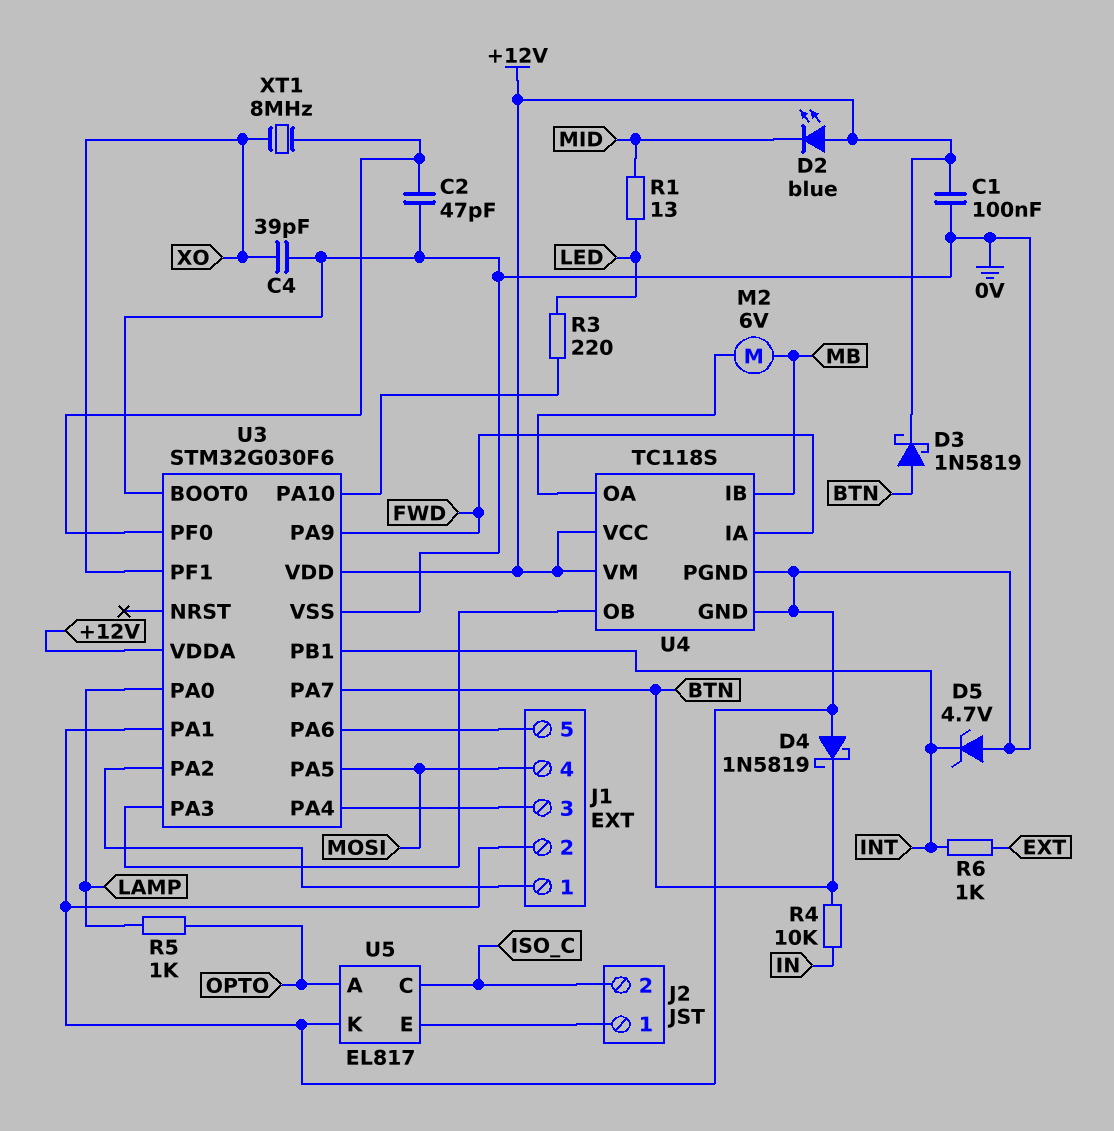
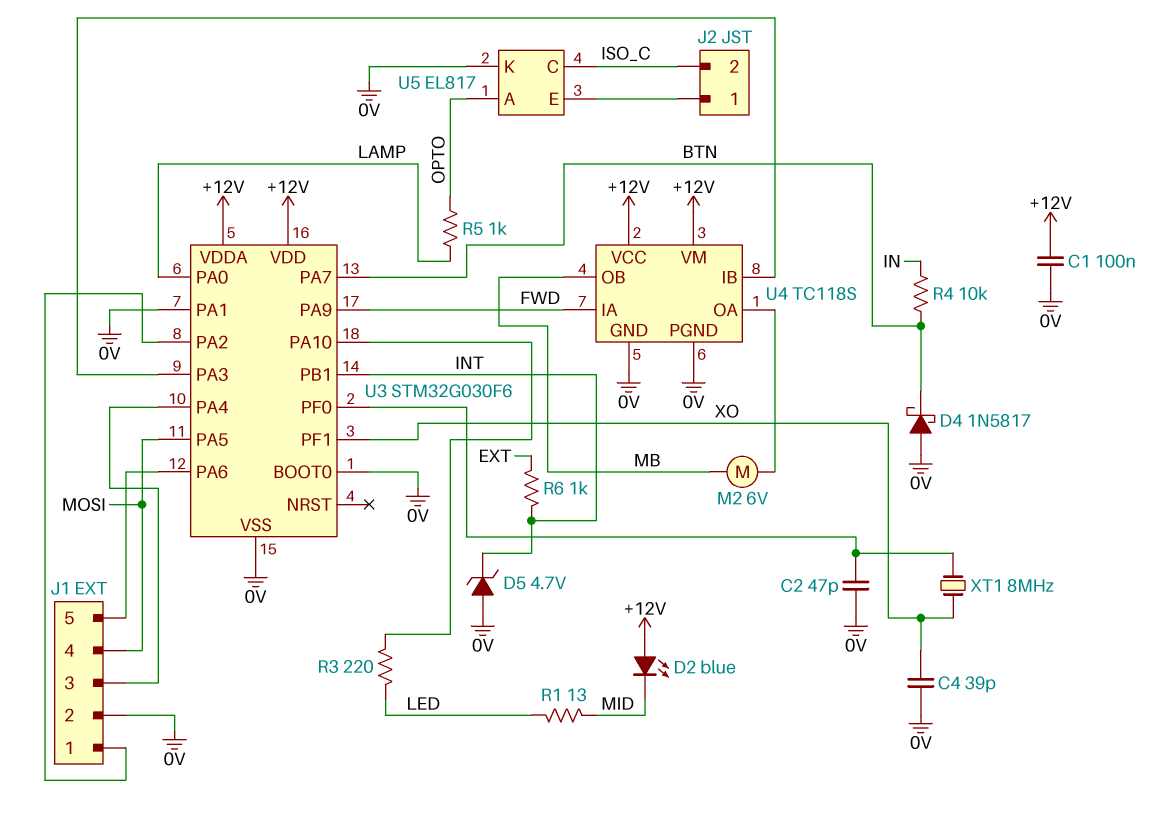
D3: schottky 1N5819 (A BTN, K +12V) -> none
D4: schottky 1N5819 (A 0V, K BTN) -> schottky 1N5817 (A 0V, K BTN)
U4 pin IB: MB -> U3/PA3
U4 pin OB: U3/PA3 -> MB

